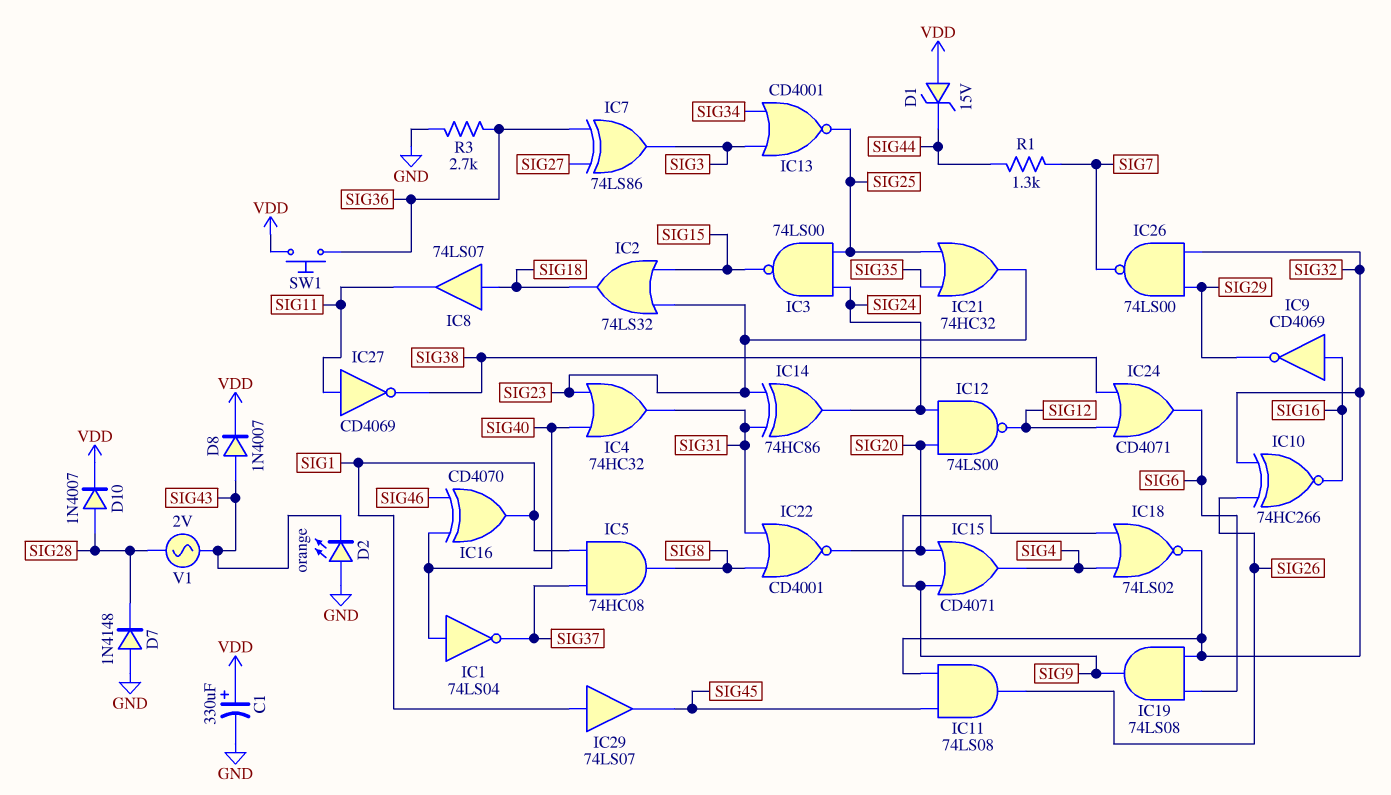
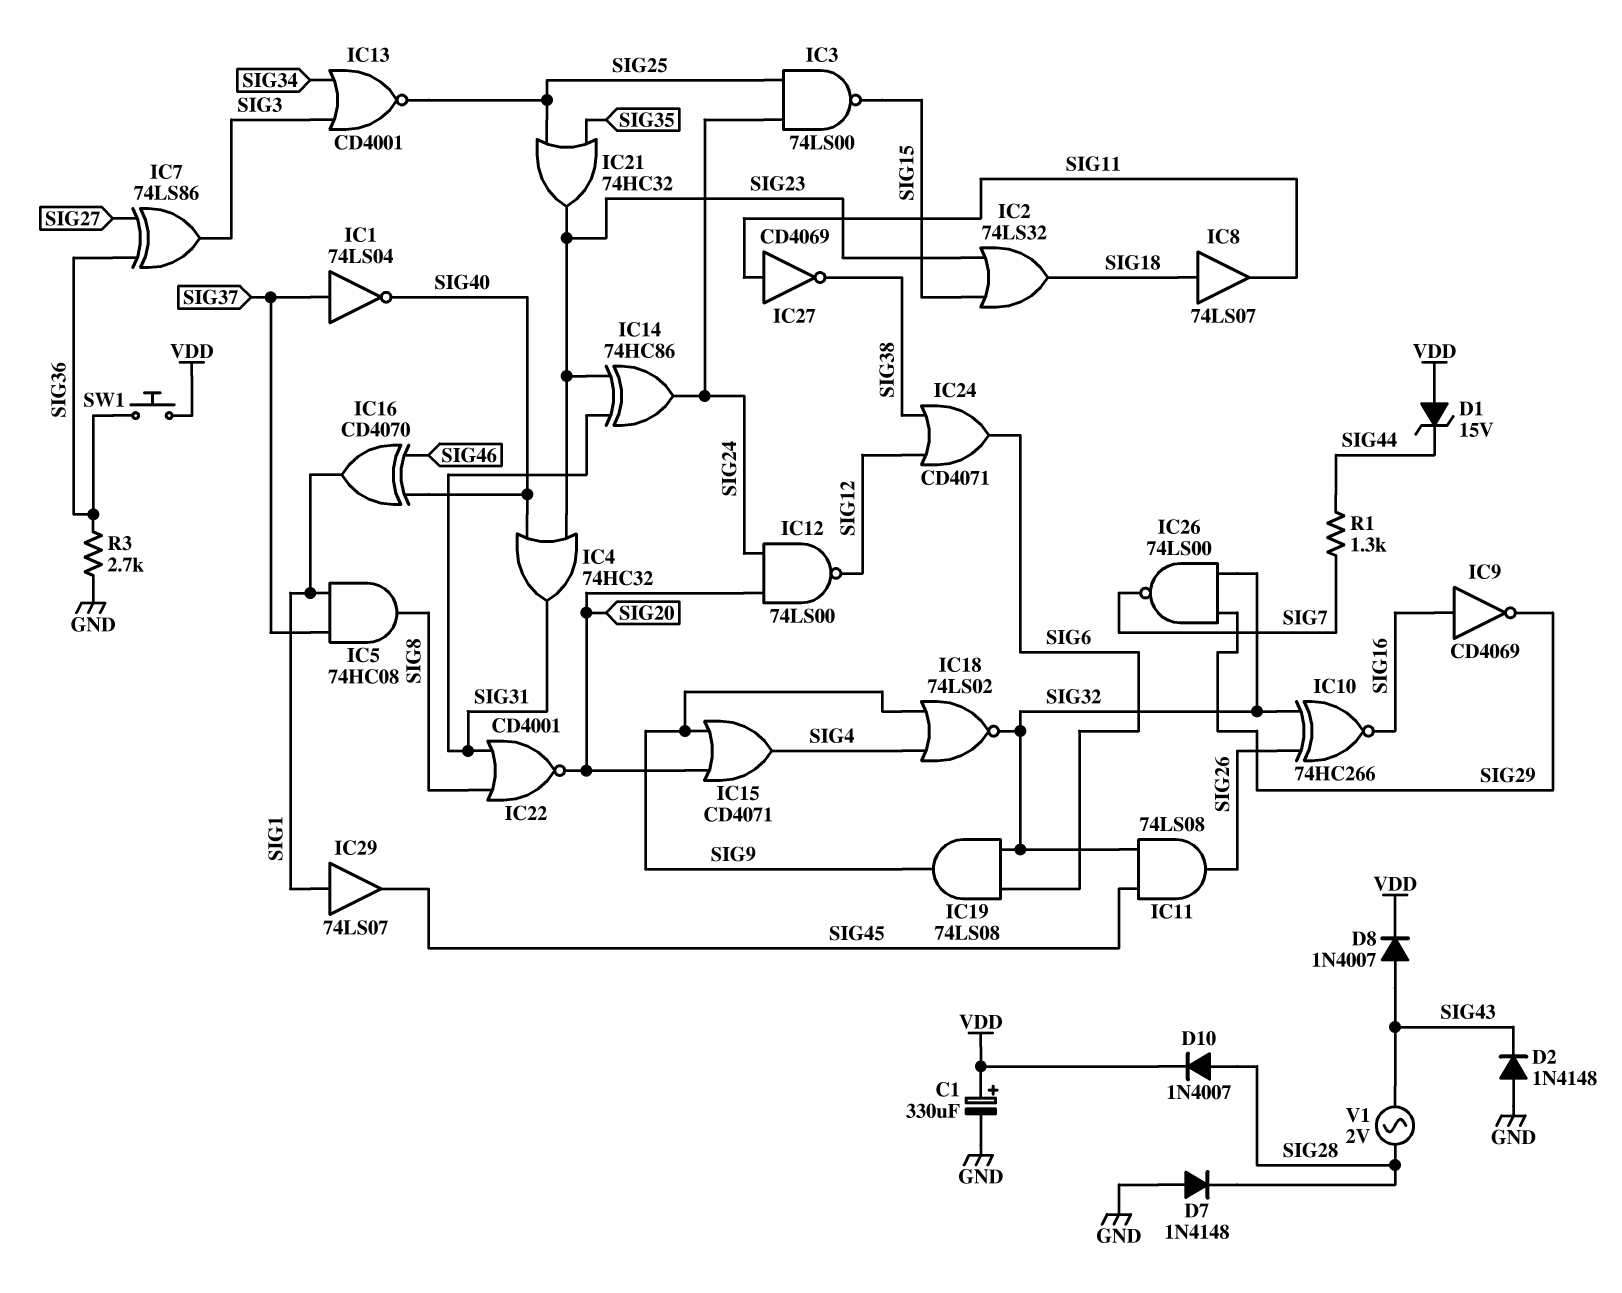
D2: LED orange (A GND, K SIG43) -> diode 1N4148 (A GND, K SIG43)
IC1: NOT 74LS04 (in SIG40, out SIG37) -> NOT 74LS04 (in SIG37, out SIG40)

